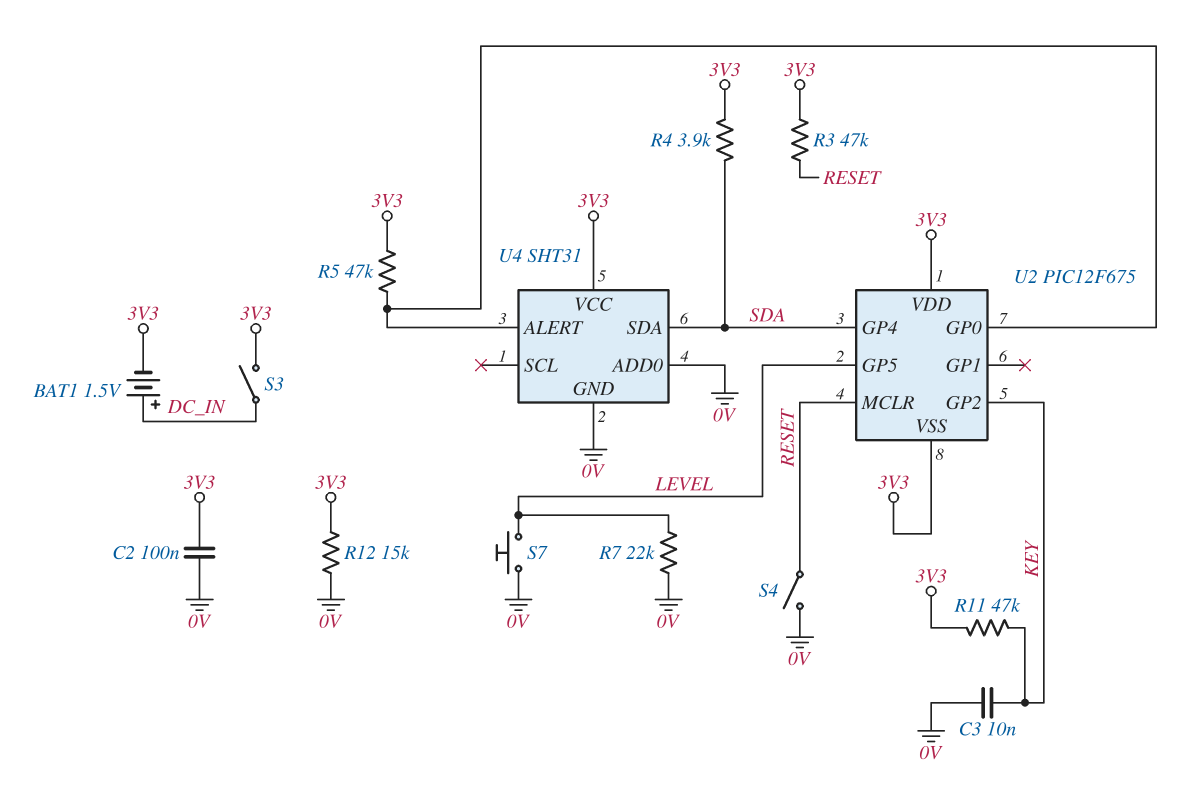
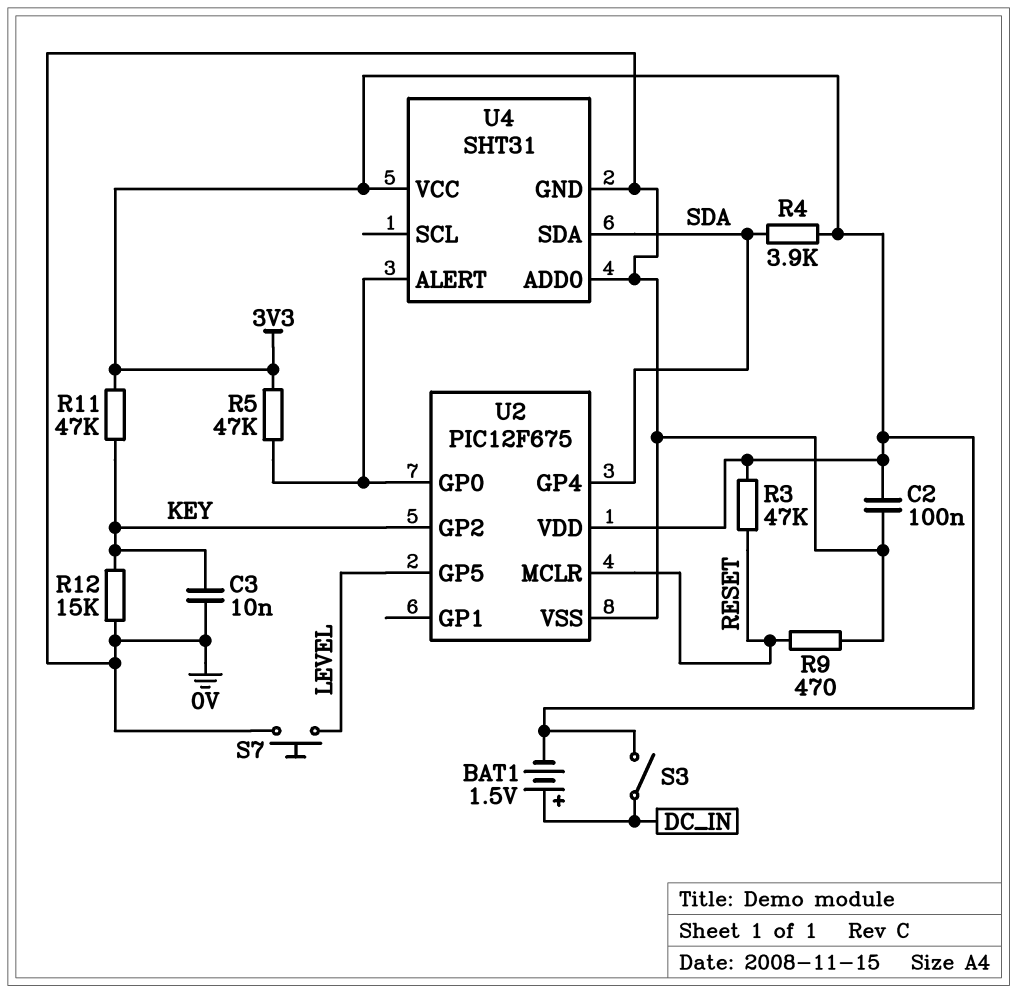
R7: 22k (0V, LEVEL) -> none
R9: none -> 470 (0V, RESET)
R12: 15k (0V, 3V3) -> 15k (0V, KEY)
S4: switch (0V, RESET) -> none
U2 pin VSS: 3V3 -> 0V

